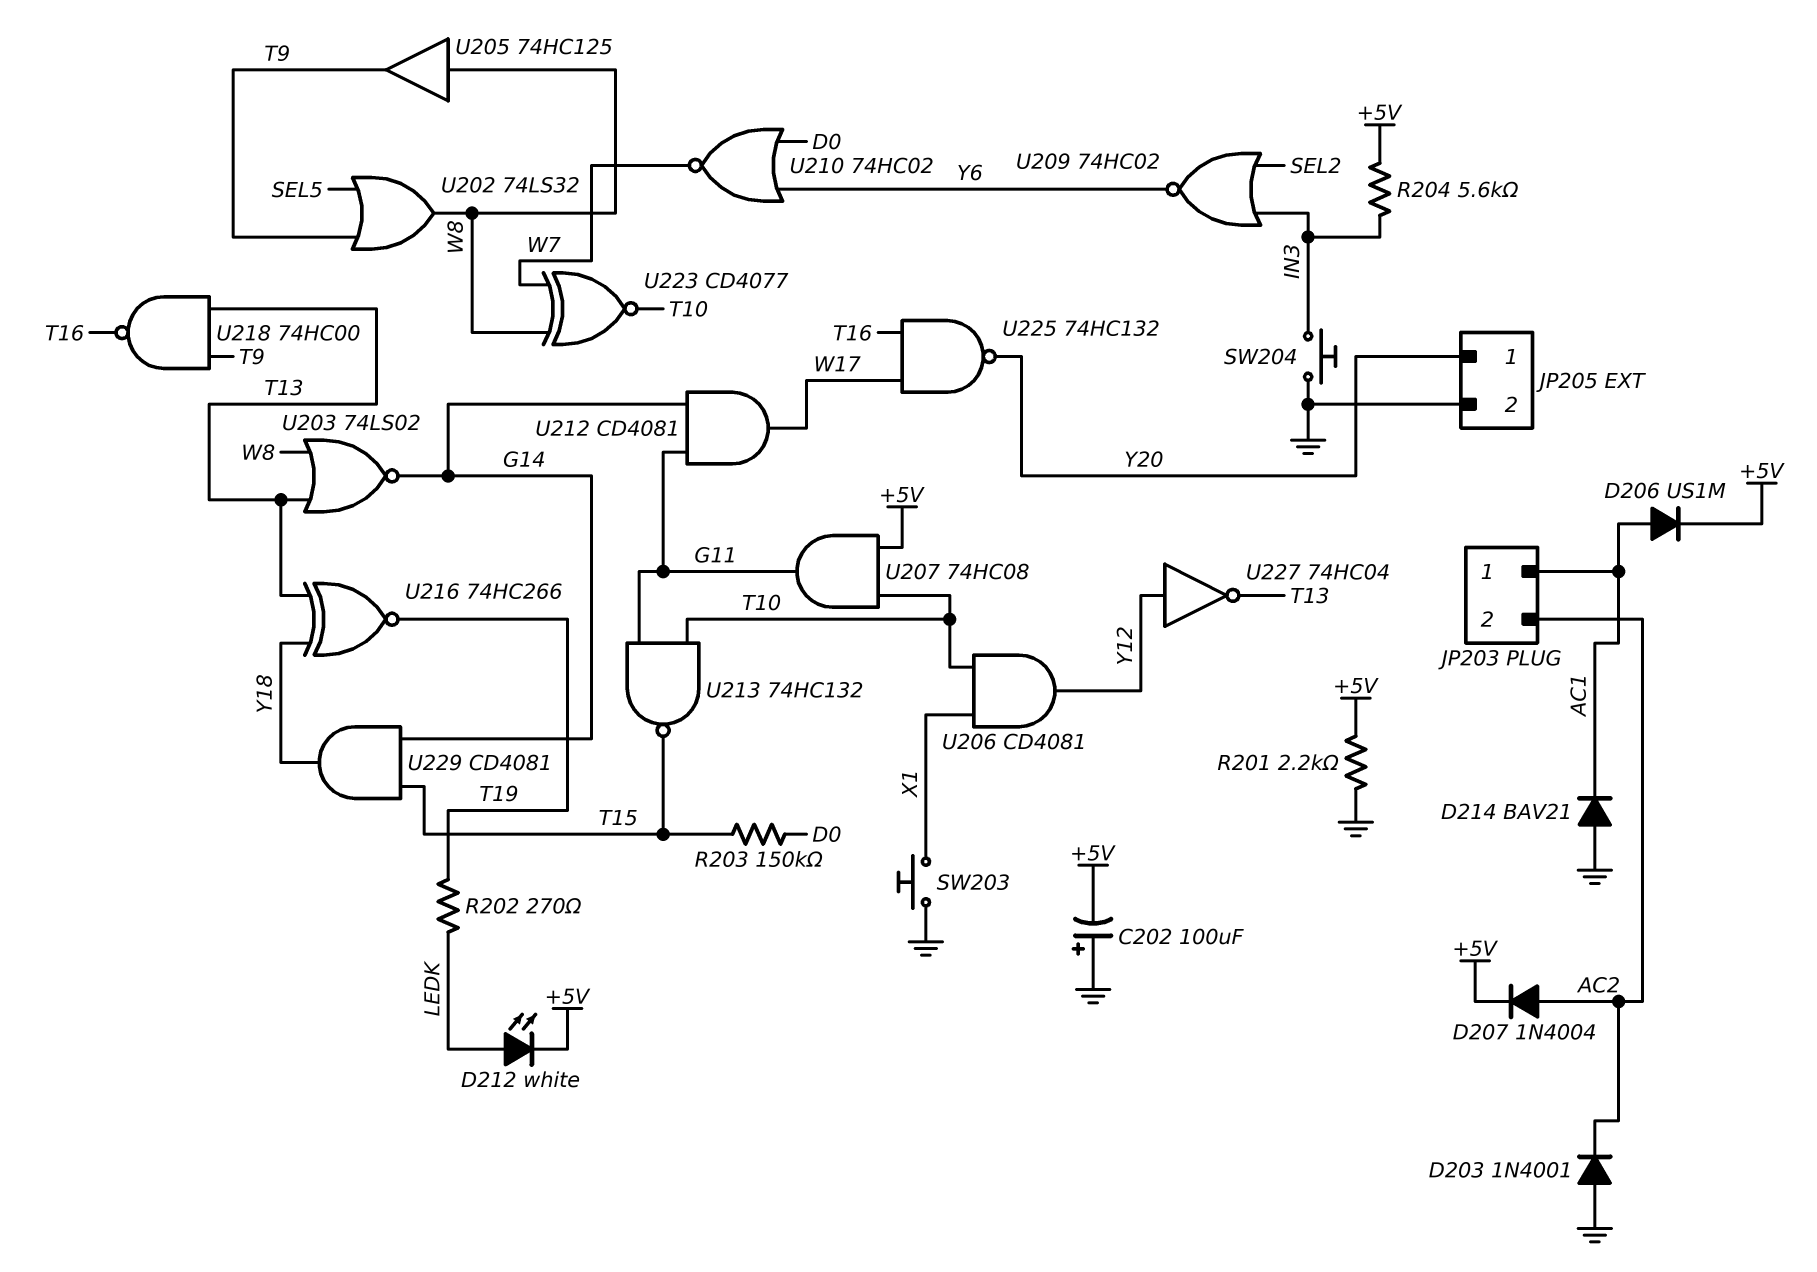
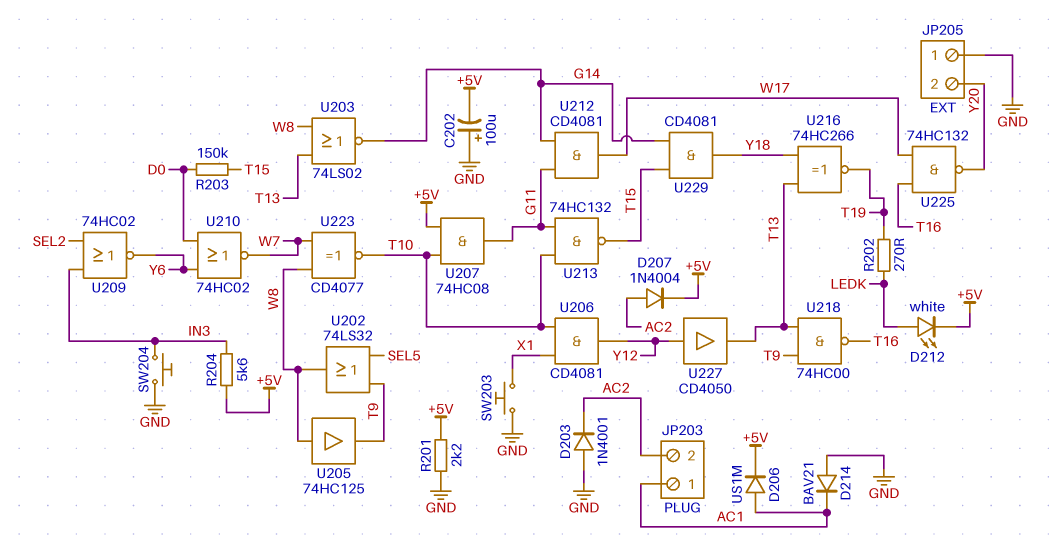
JP205 pin 1: Y20 -> GND
JP205 pin 2: GND -> Y20
U227: NOT 74HC04 (in Y12, out T13) -> buffer CD4050 (in Y12, out T13)

